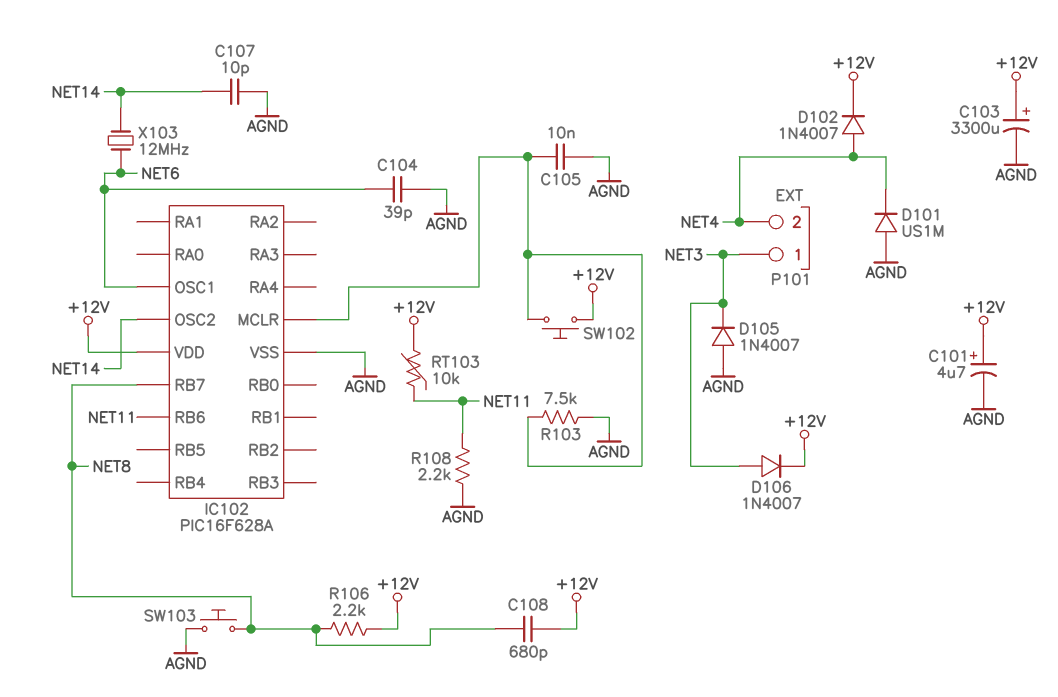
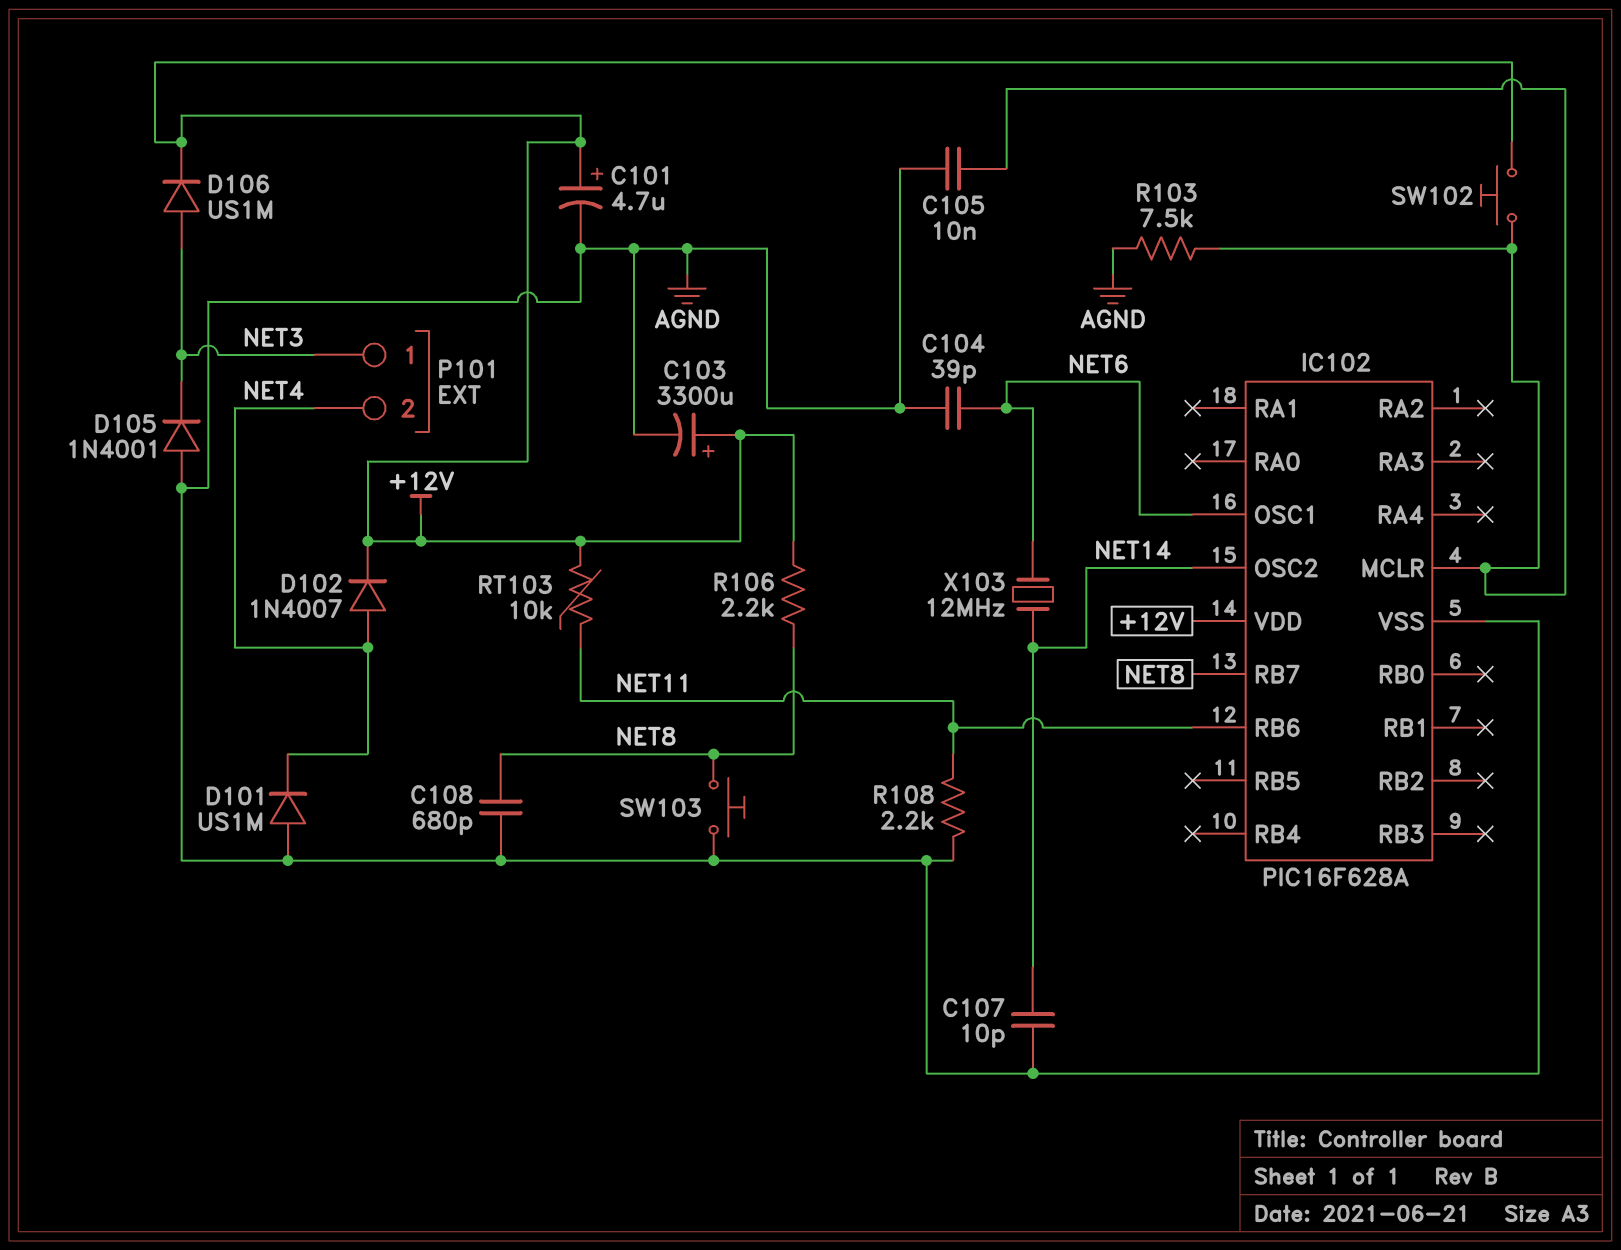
C108: 680pF (+12V, NET8) -> 680pF (AGND, NET8)
D105: diode 1N4007 (A AGND, K NET3) -> diode 1N4001 (A AGND, K NET3)
D106: diode 1N4007 (A NET3, K +12V) -> diode US1M (A NET3, K +12V)

